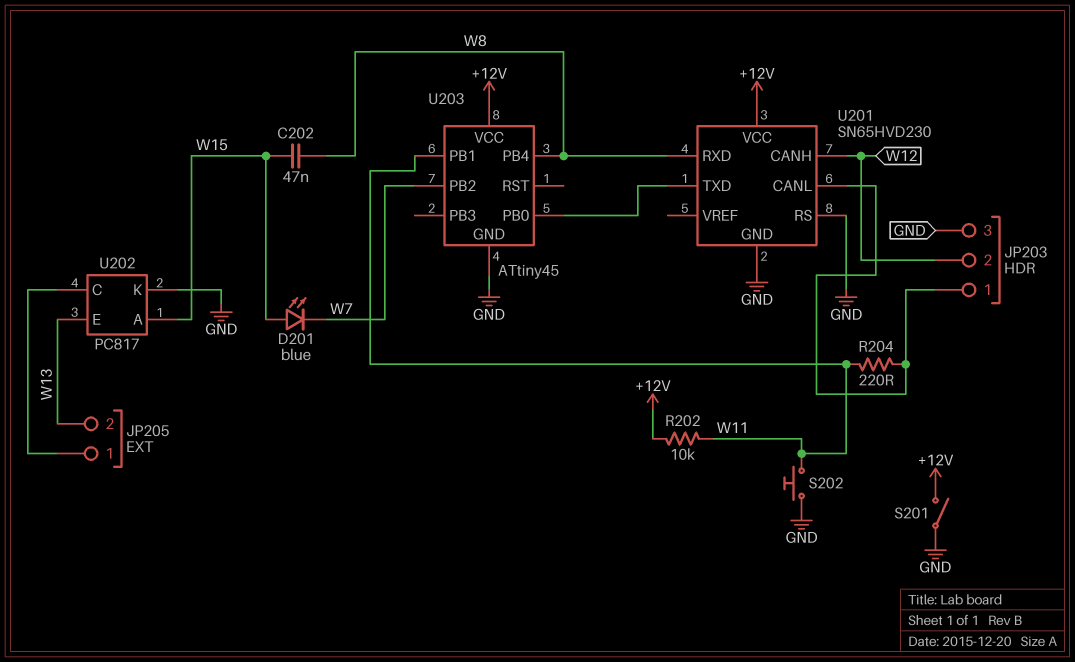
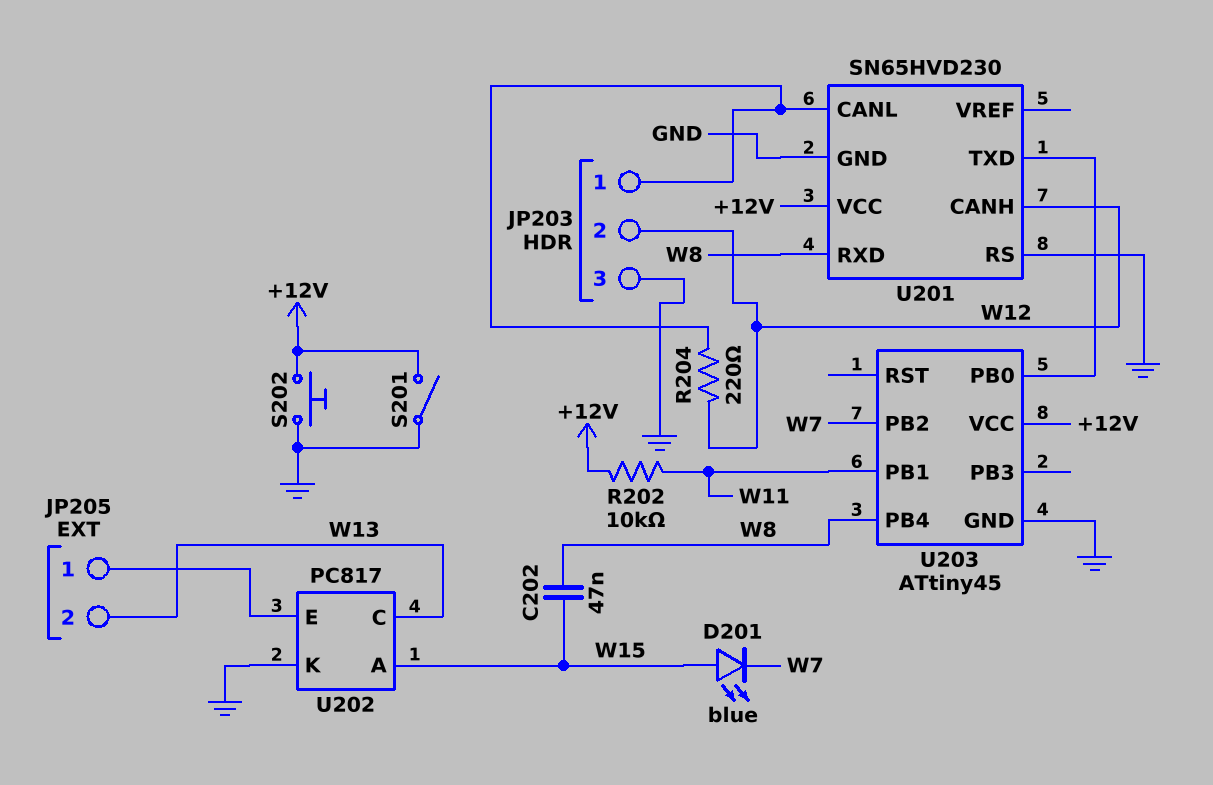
R204: 220 (JP203/1, W11) -> 220 (JP203/1, W12)
S202: button (GND, W11) -> button (+12V, GND)
U202 pin C: JP205/1 -> W13
U202 pin E: W13 -> JP205/1

